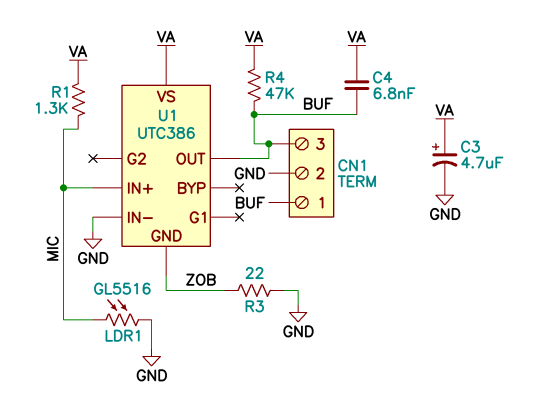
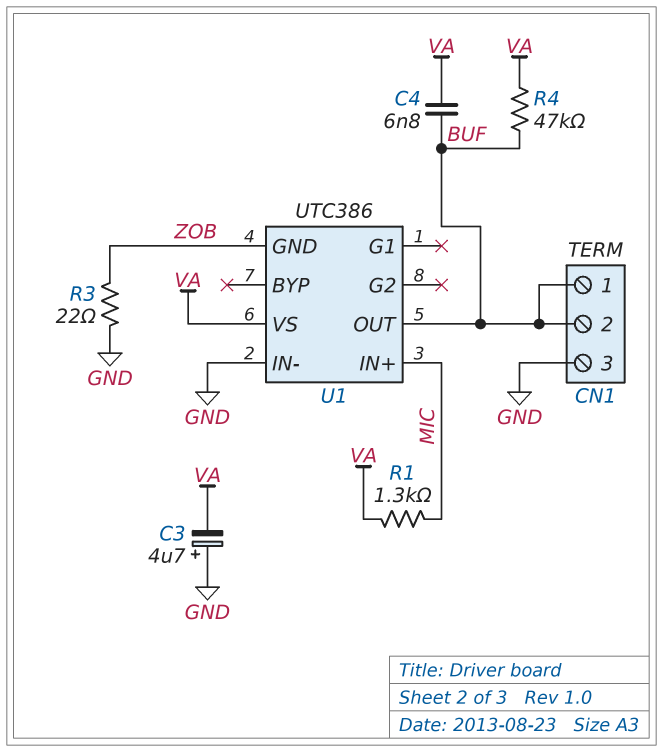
C3: 4.7uF (plus VA, minus GND) -> 4.7uF (plus GND, minus VA)
CN1 pin 2: GND -> BUF
CN1 pin 3: BUF -> GND
LDR1: GL5516 (GND, MIC) -> none

